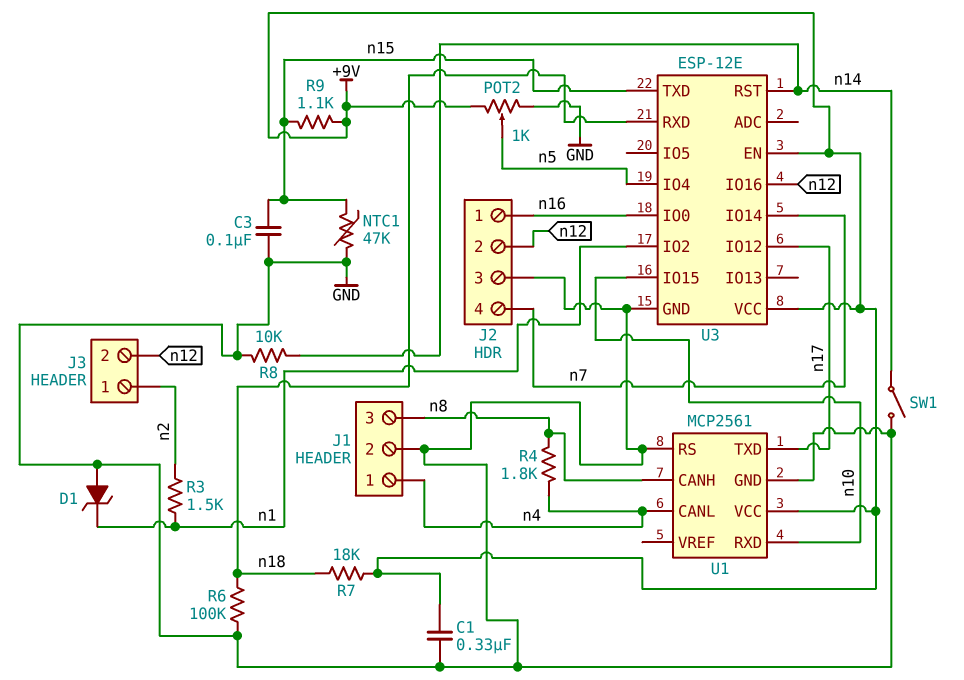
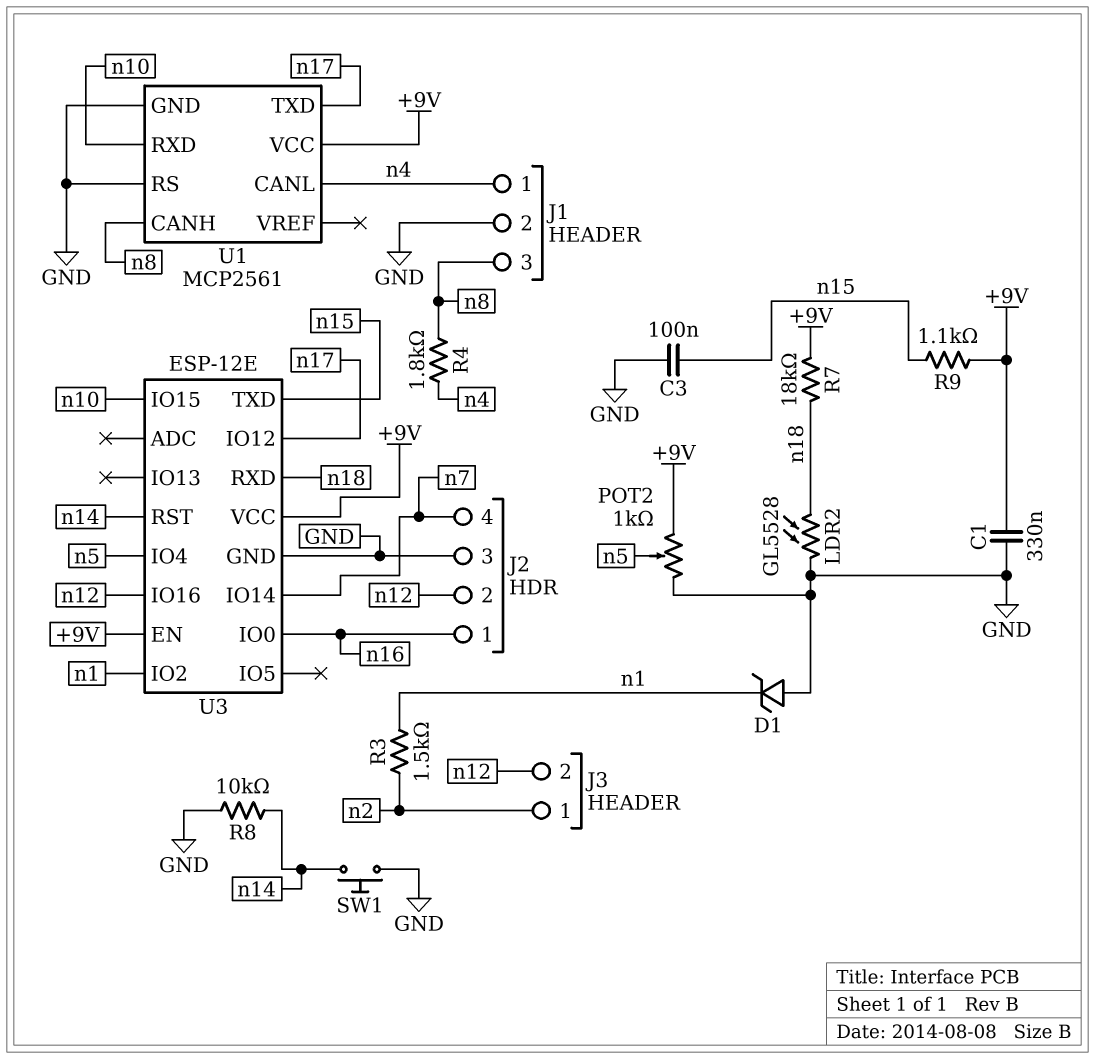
LDR2: none -> GL5528 (GND, n18)
NTC1: 47k (GND, n15) -> none
R6: 100k (GND, n18) -> none
SW1: switch (GND, n14) -> button (GND, n14)

